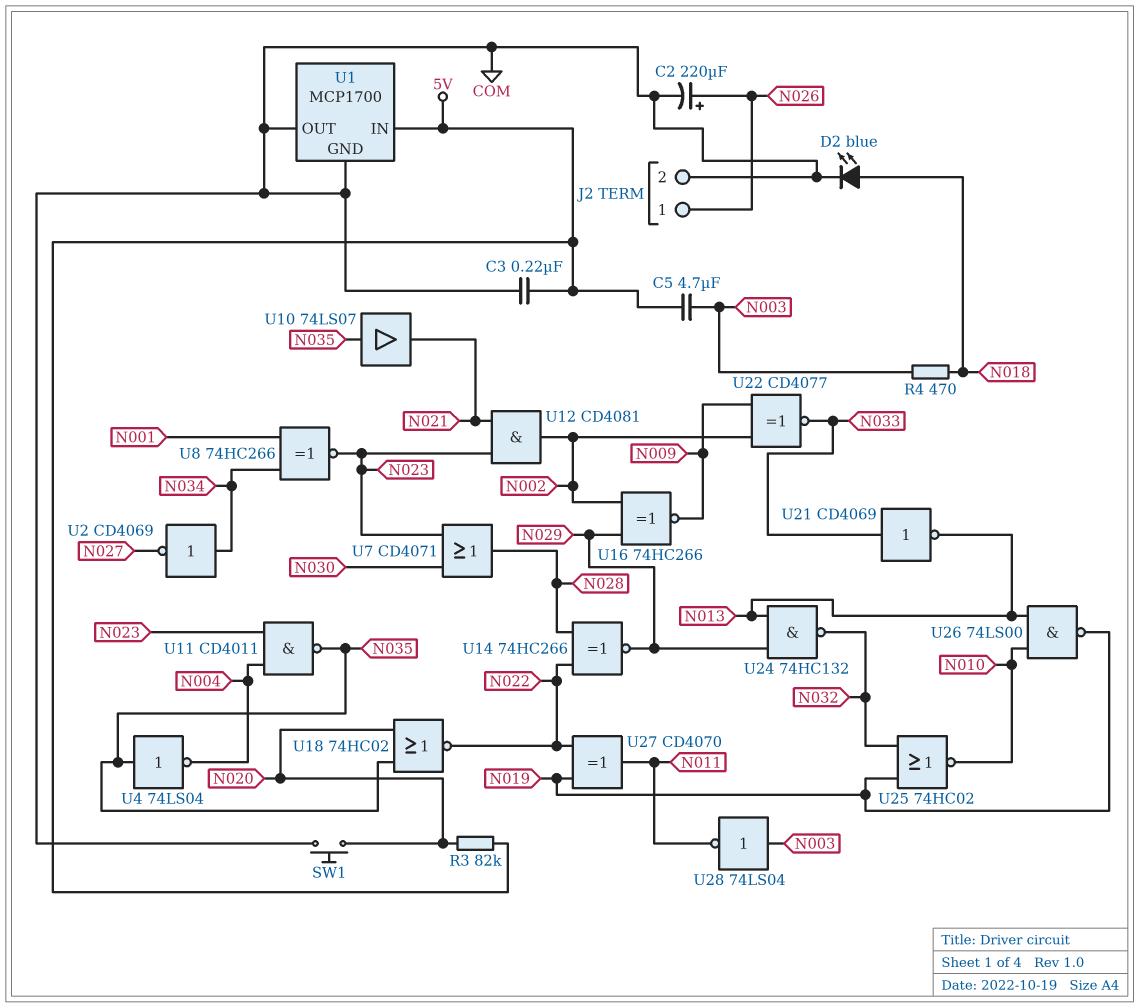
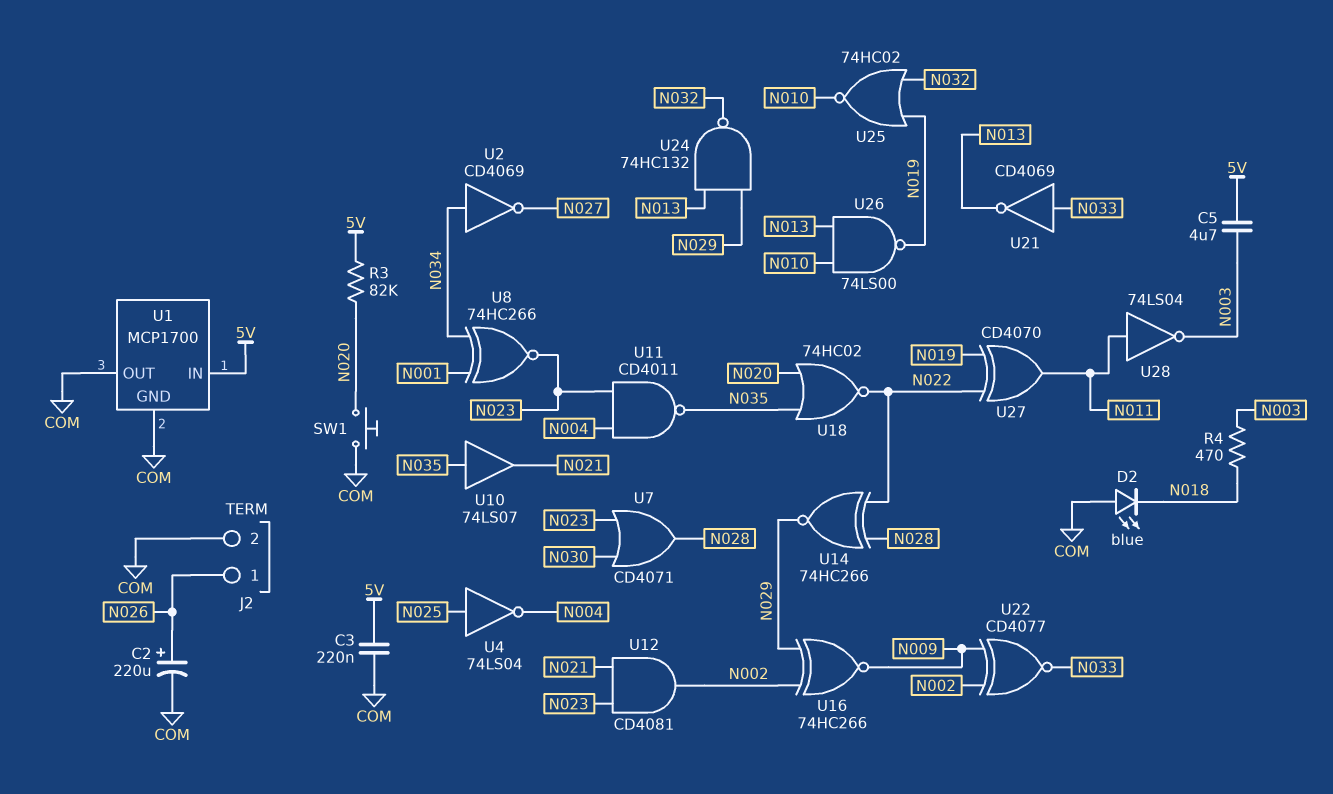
D2: LED blue (A N018, K COM) -> LED blue (A COM, K N018)
U4: NOT 74LS04 (in N035, out N004) -> NOT 74LS04 (in N025, out N004)
U28: NOT 74LS04 (in N003, out N011) -> NOT 74LS04 (in N011, out N003)

